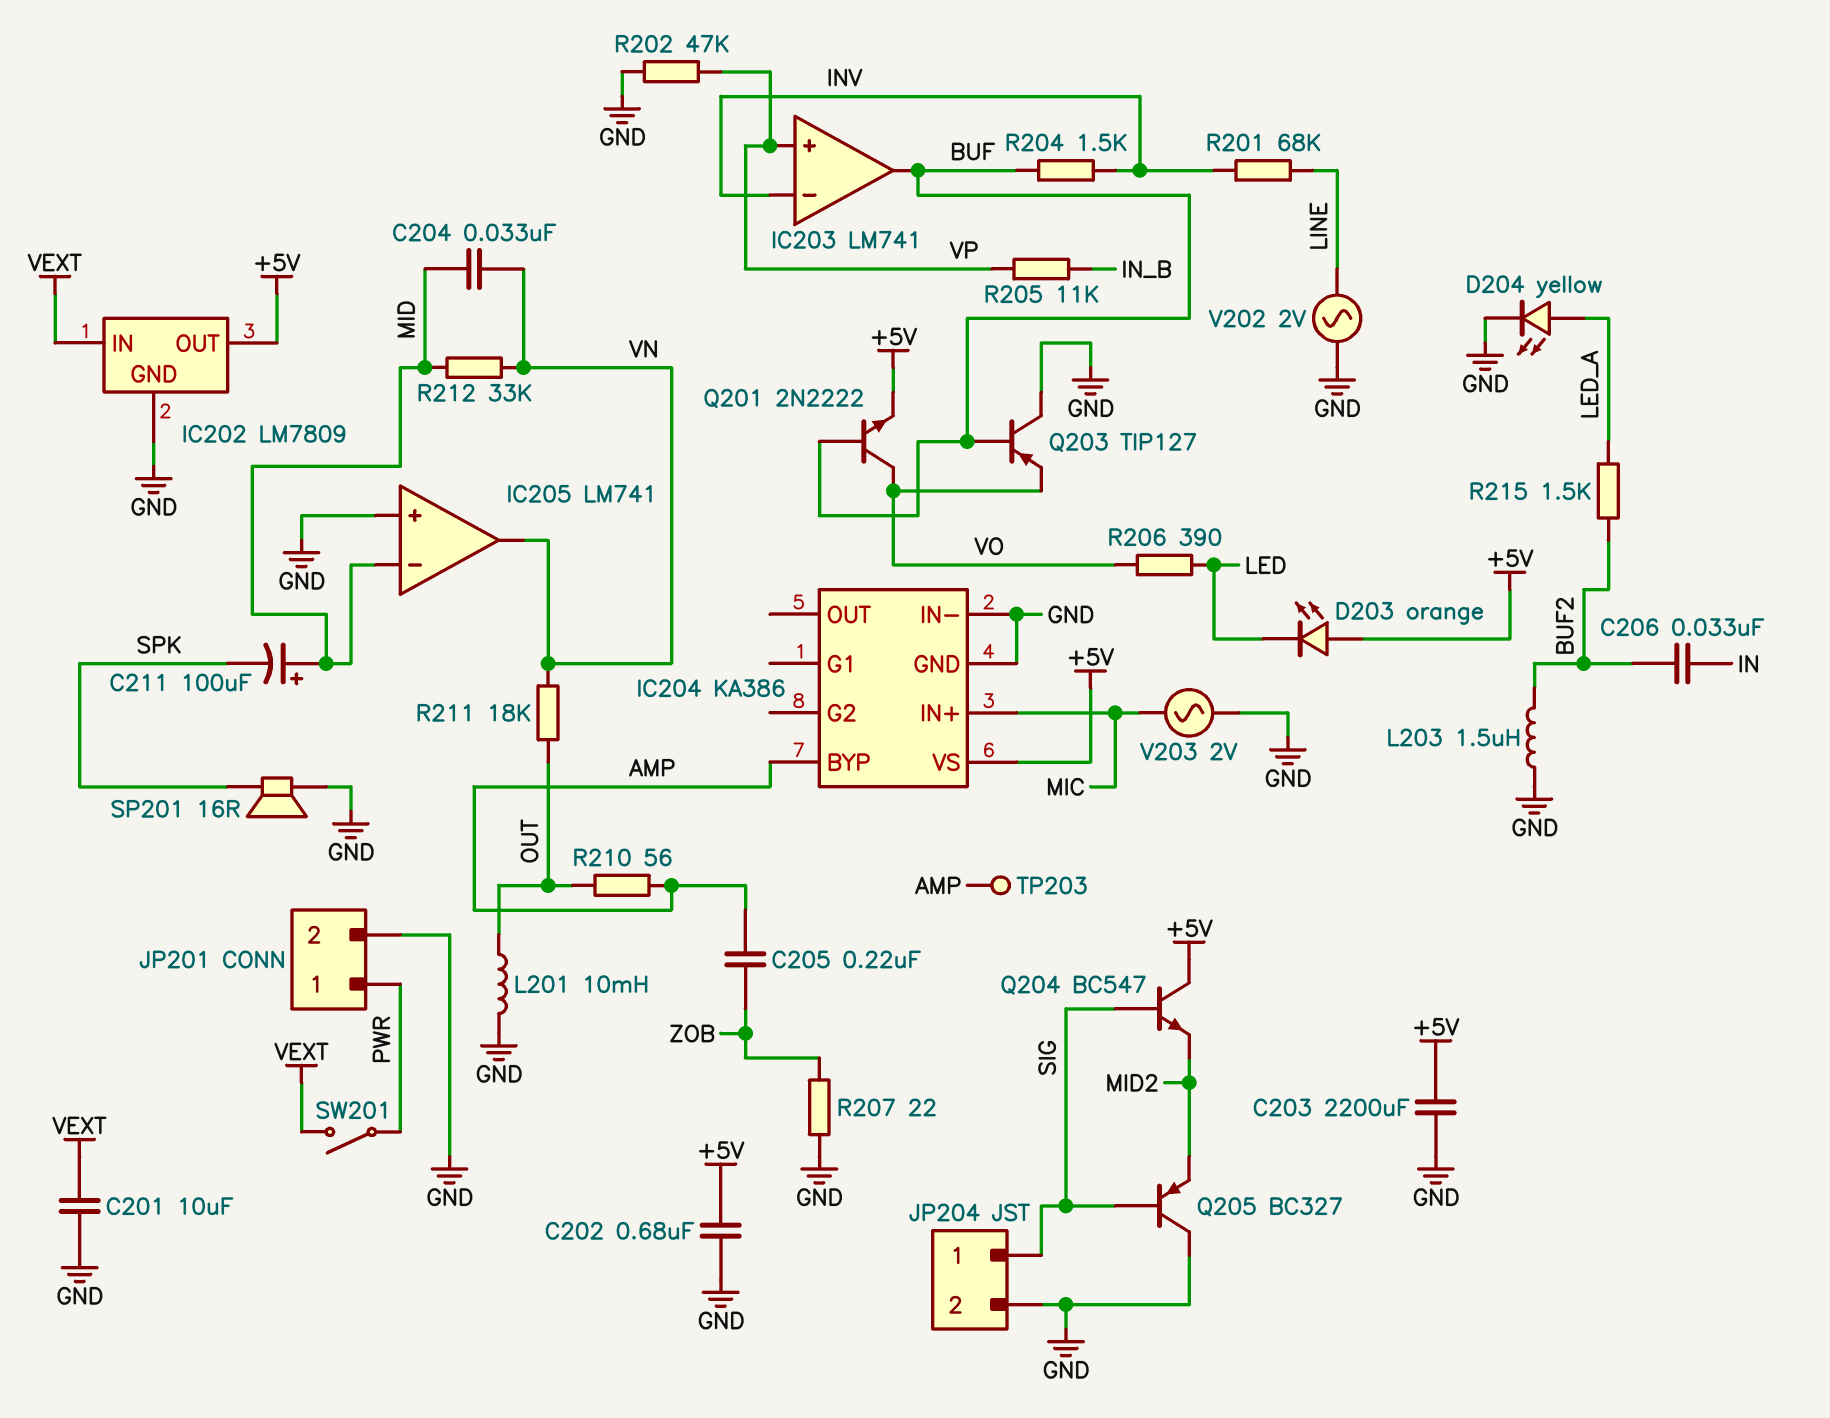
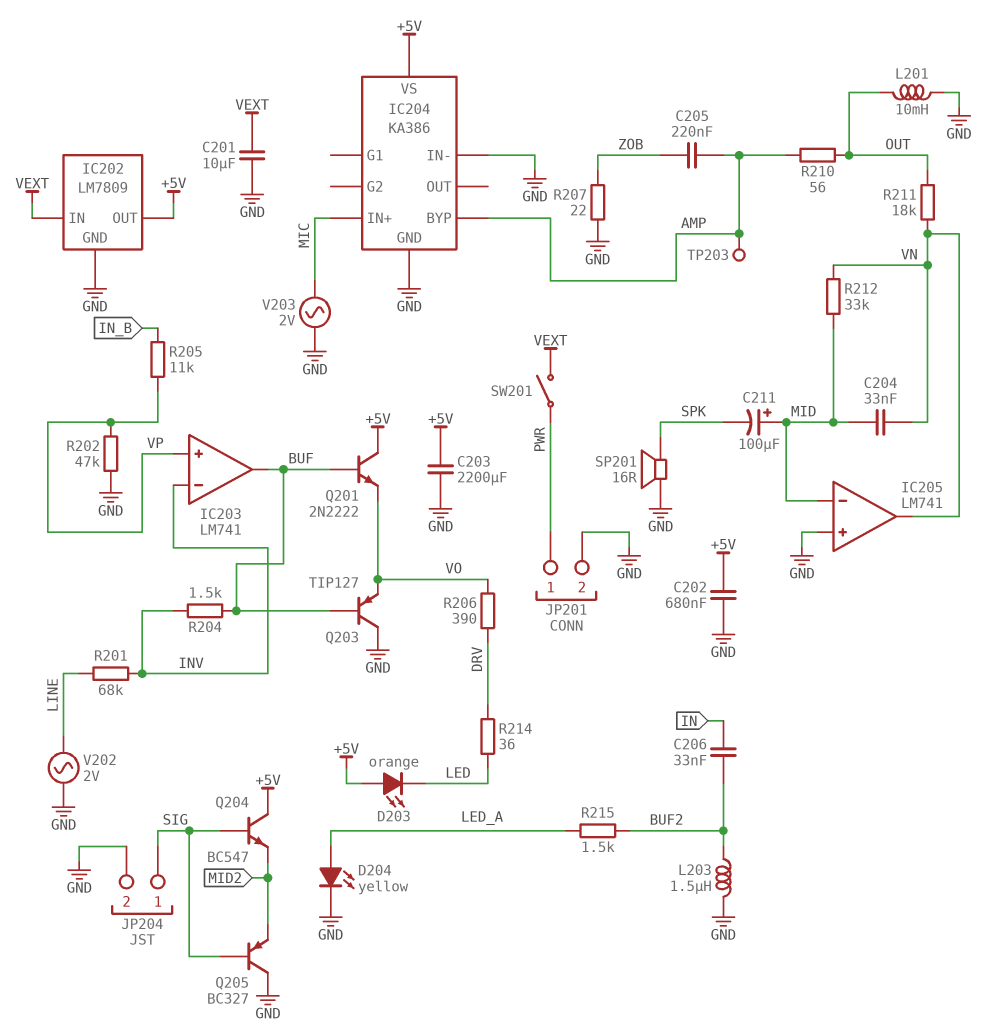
Q201: NPN 2N2222 (B BUF, C VO, E +5V) -> NPN 2N2222 (B BUF, C +5V, E VO)
R206: 390 (LED, VO) -> 390 (DRV, VO)
R214: none -> 36 (DRV, LED)

